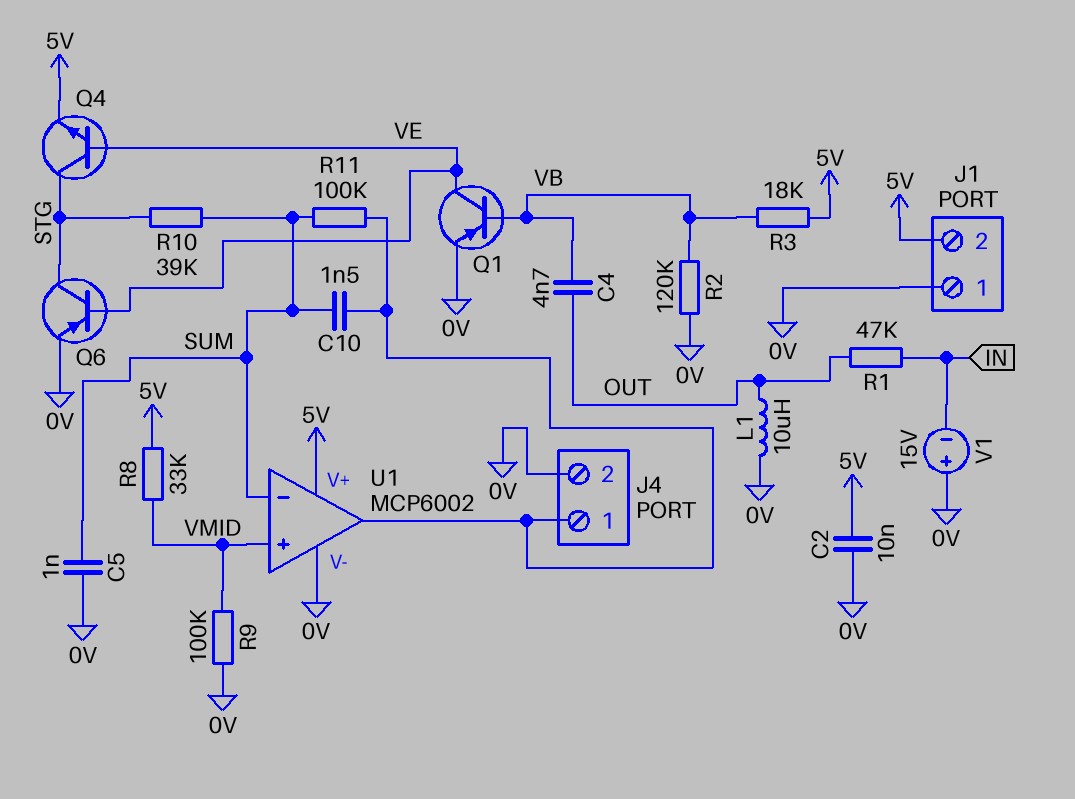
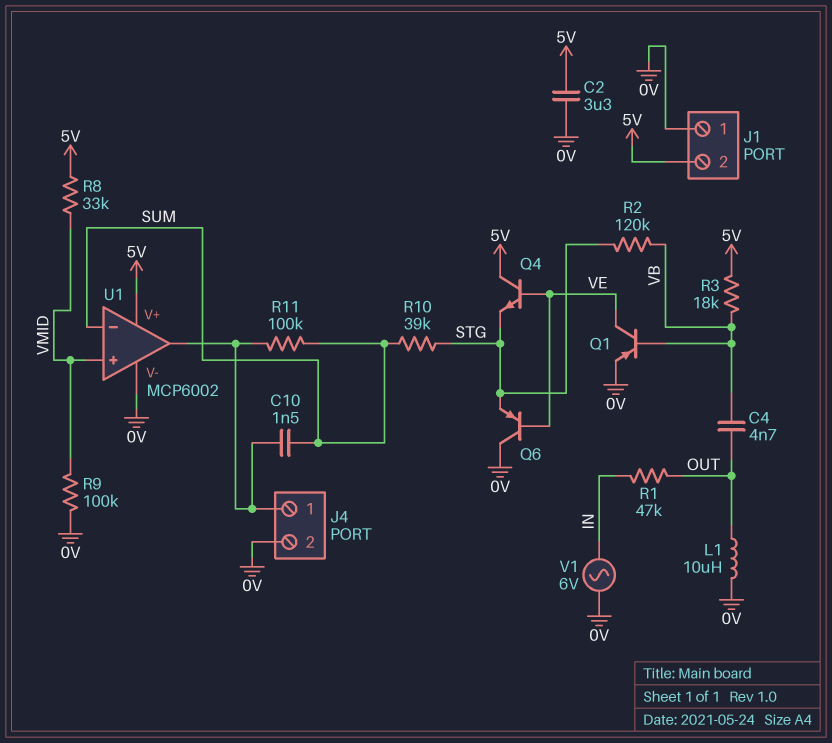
C2: 10nF (0V, 5V) -> 3.3uF (0V, 5V)
C5: 1nF (0V, SUM) -> none
Q4: NPN (B VE, C STG, E 5V) -> NPN (B VE, C 5V, E STG)
Q6: PNP (B VE, C STG, E 0V) -> PNP (B VE, C 0V, E STG)
R2: 120k (0V, VB) -> 120k (STG, VB)
V1: 15V (plus 0V, minus IN) -> AC 6V (0V, IN)

